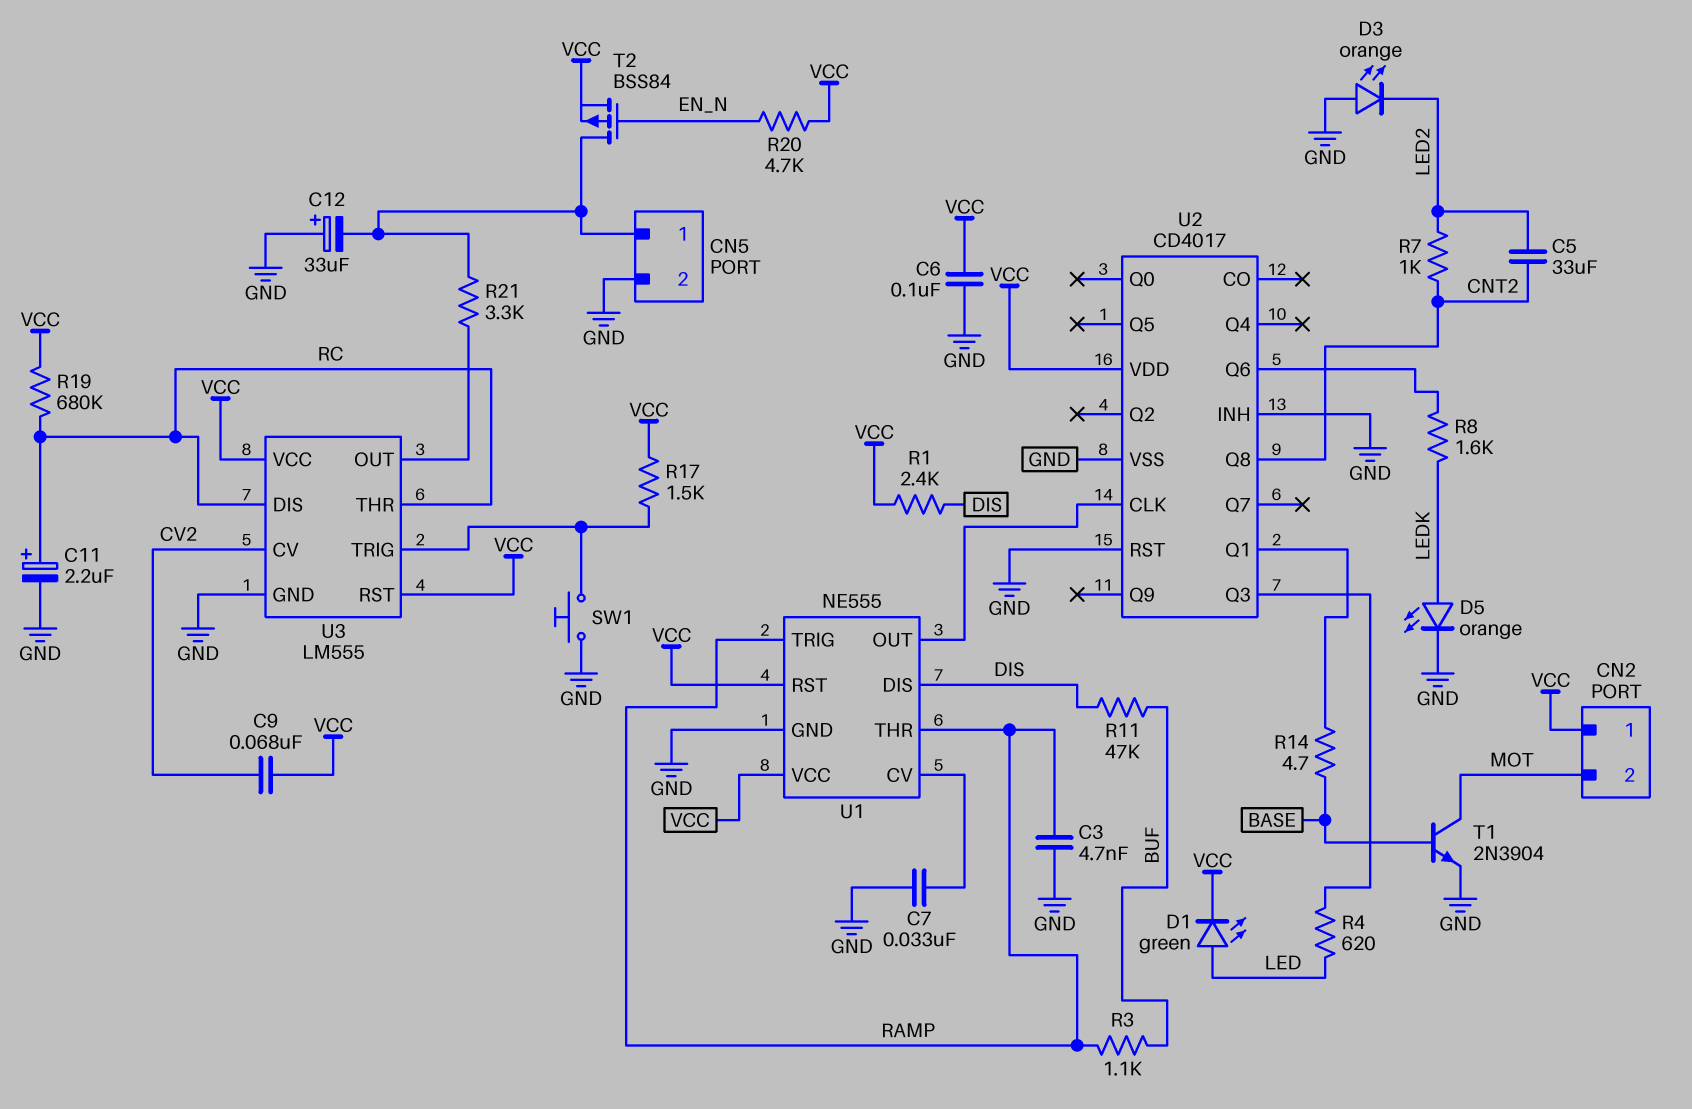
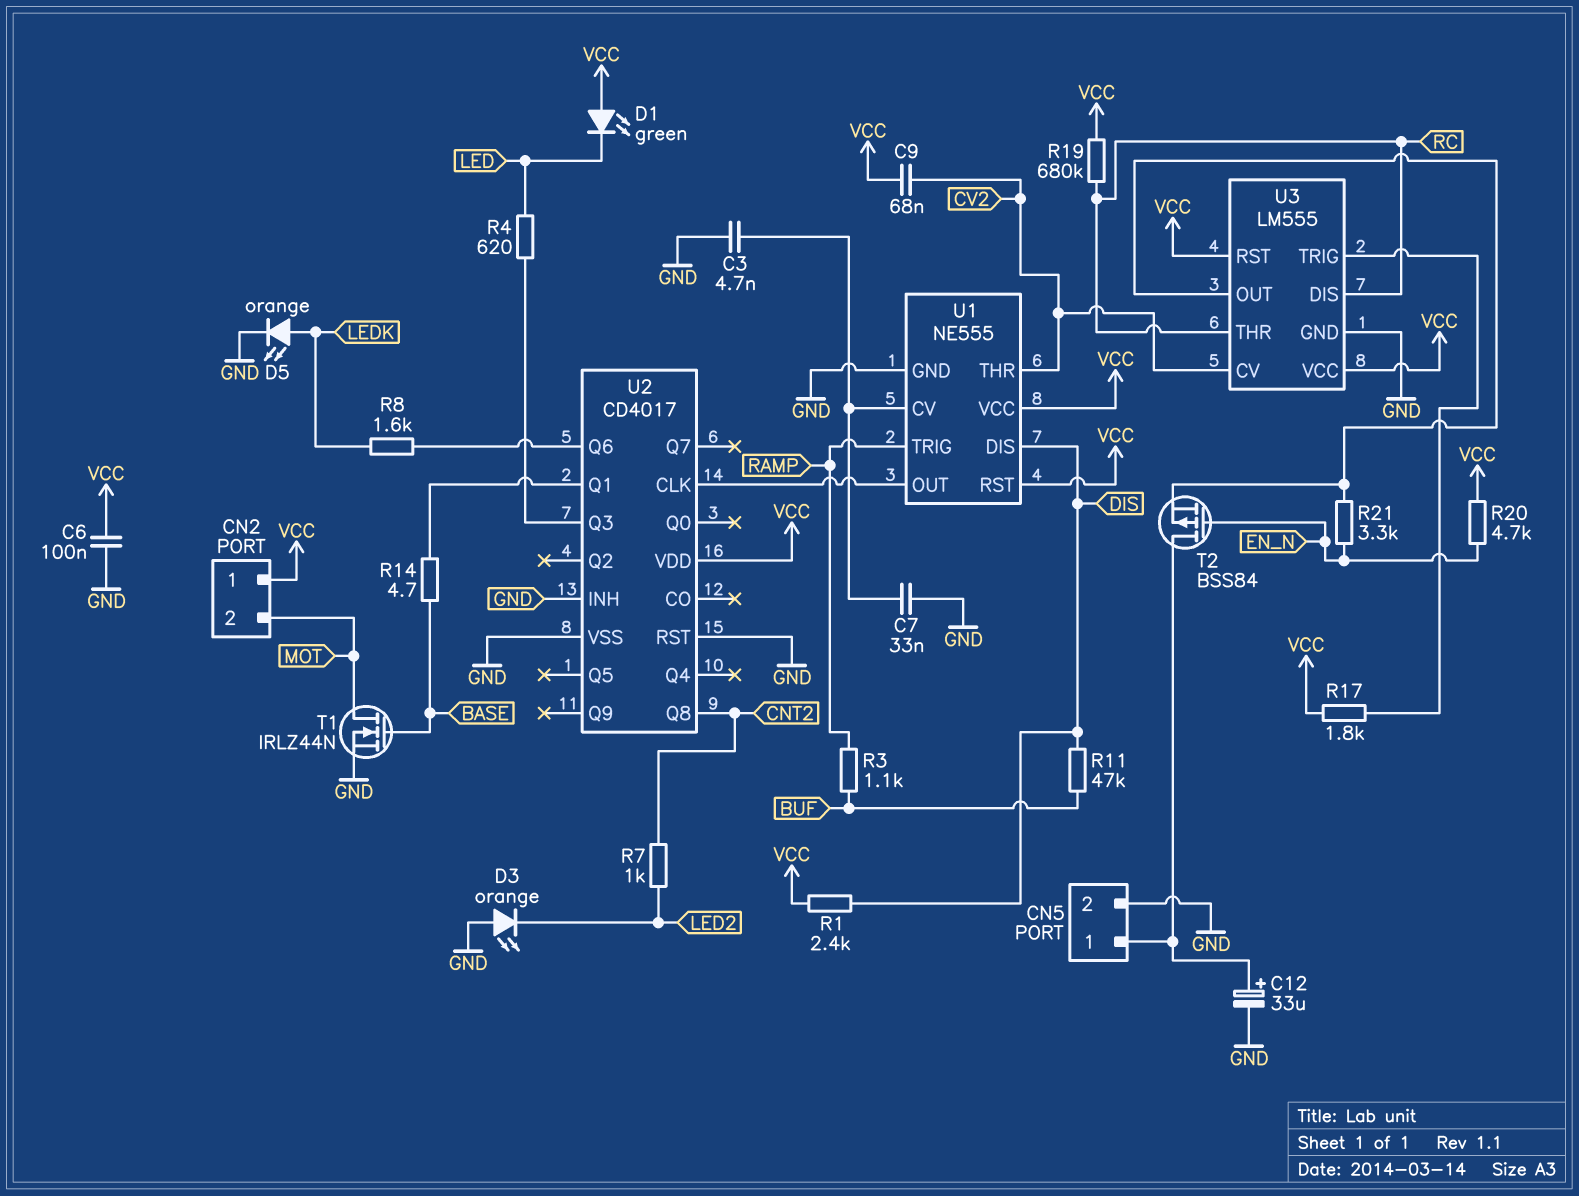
C3: 4.7nF (GND, RAMP) -> 4.7nF (GND, U1/CV)
C5: 33uF (CNT2, LED2) -> none
C11: 2.2uF (plus RC, minus GND) -> none
C12: 33uF (plus GND, minus CN5/1) -> 33uF (plus CN5/1, minus GND)
D1: LED green (A LED, K VCC) -> LED green (A VCC, K LED)
R17: 1.5k (U3/TRIG, VCC) -> 1.8k (U3/TRIG, VCC)
R21: 3.3k (CN5/1, U3/OUT) -> 3.3k (EN_N, U3/OUT)
SW1: button (GND, U3/TRIG) -> none
T1: NPN 2N3904 (B BASE, C MOT, E GND) -> NMOS IRLZ44N (G BASE, D MOT, S GND)
T2: PMOS BSS84 (G EN_N, D CN5/1, S VCC) -> PMOS BSS84 (G EN_N, D CN5/1, S U3/OUT)
U1 pin THR: RAMP -> CV2

